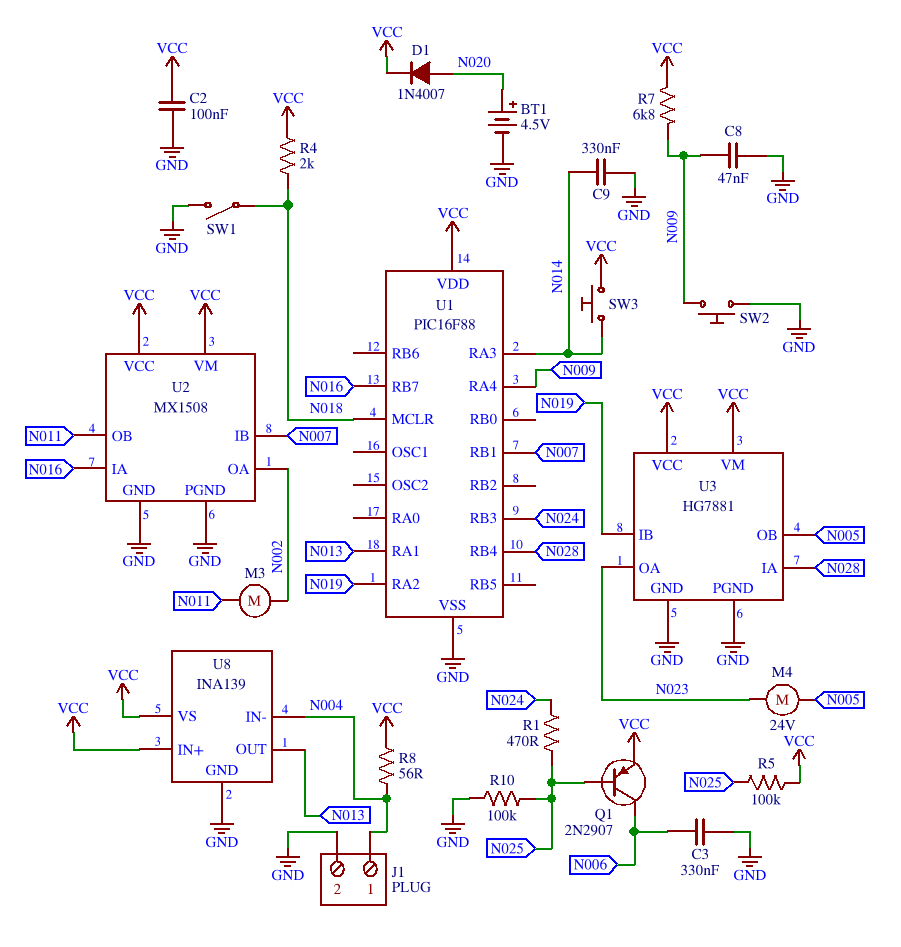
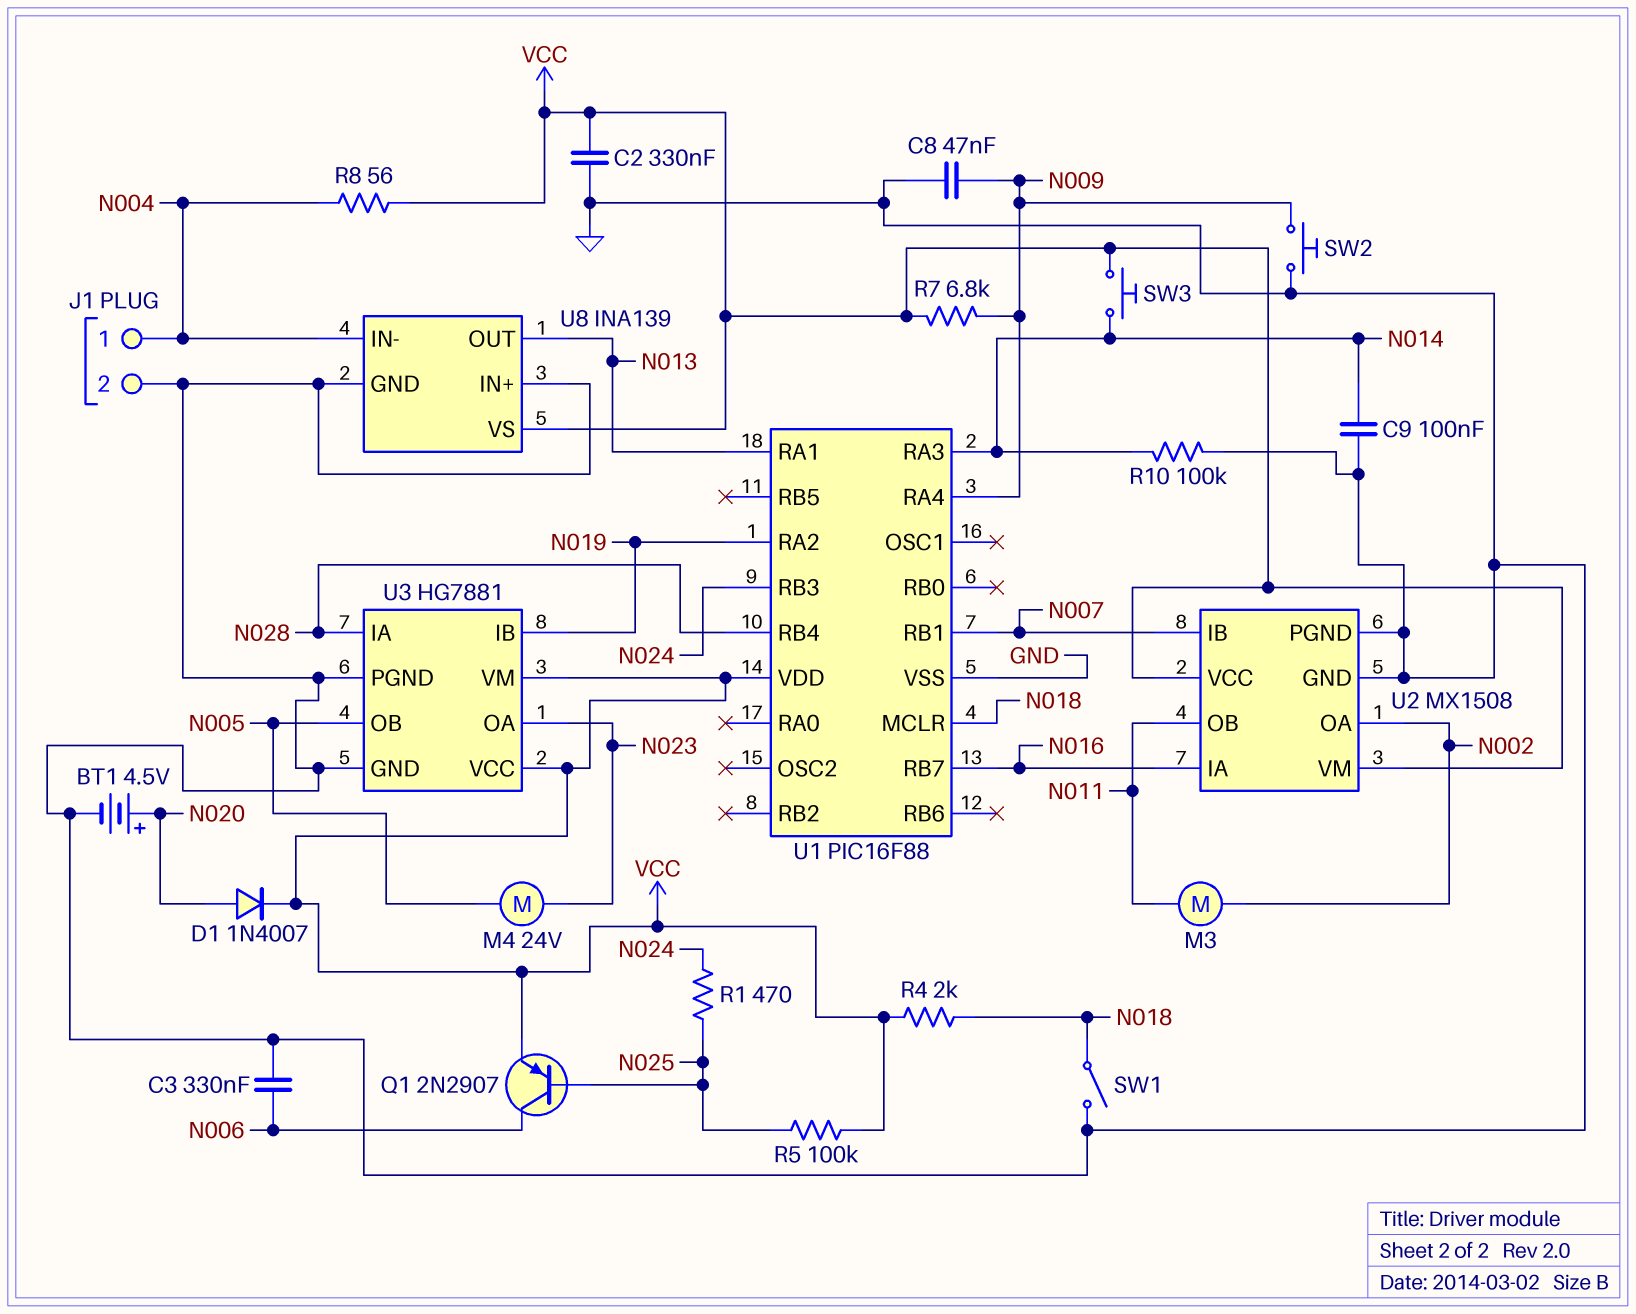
C2: 100nF (GND, VCC) -> 330nF (GND, VCC)
C9: 330nF (GND, N014) -> 100nF (GND, N014)
R10: 100k (GND, N025) -> 100k (GND, N014)
U8 pin IN+: VCC -> GND

